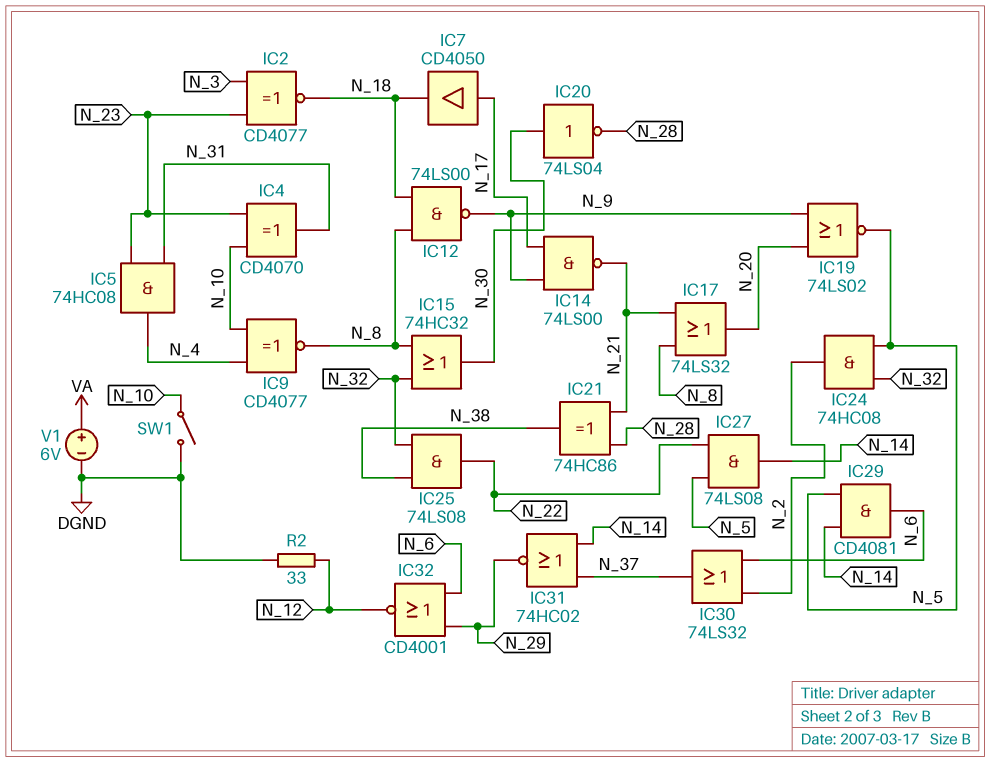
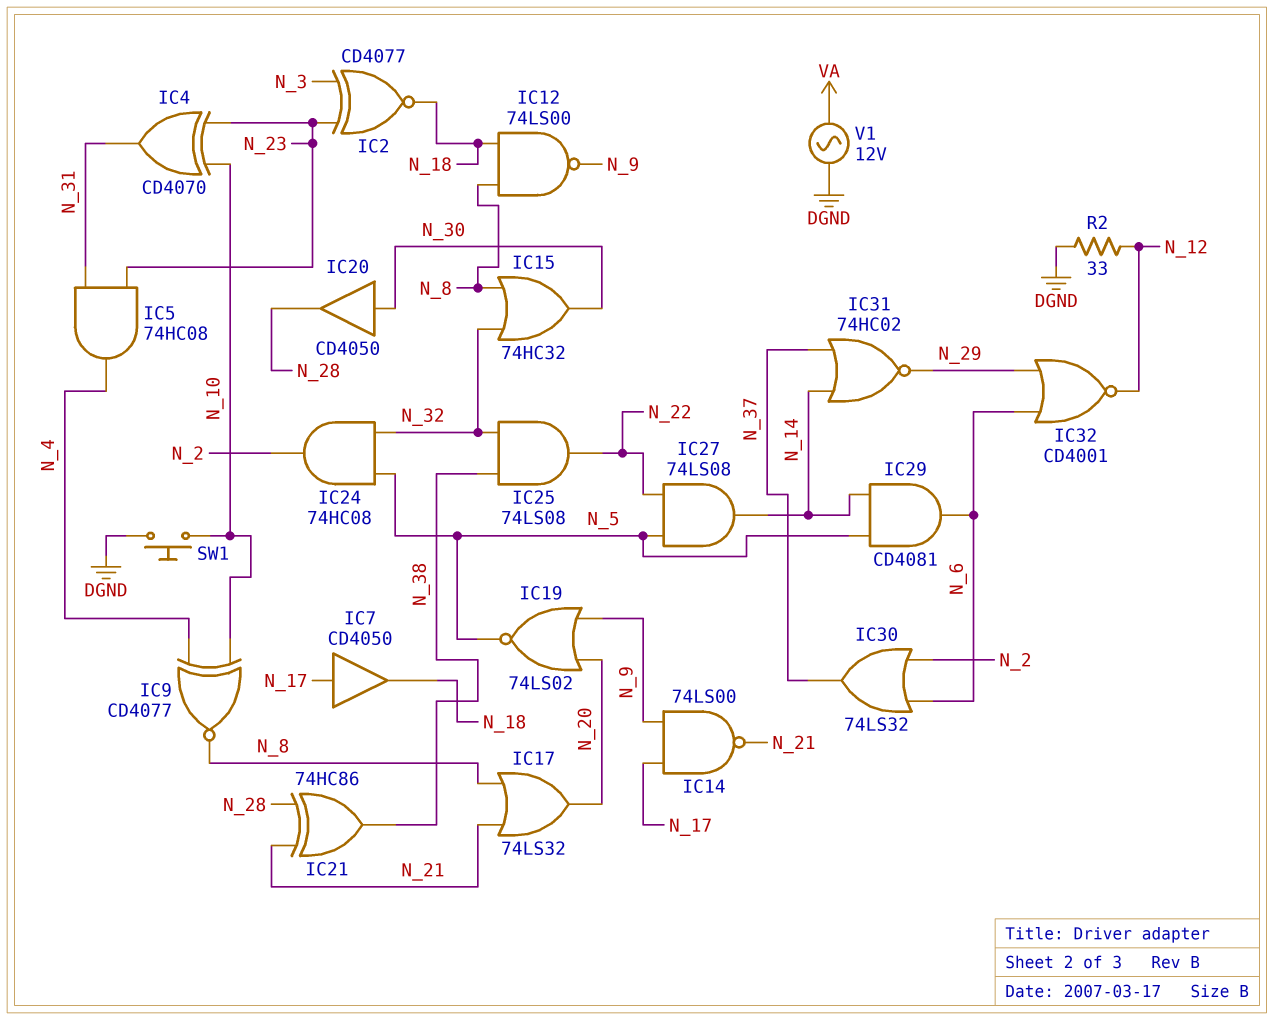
IC20: NOT 74LS04 (in N_30, out N_28) -> buffer CD4050 (in N_30, out N_28)
SW1: switch (DGND, N_10) -> button (DGND, N_10)
V1: 6V (plus VA, minus DGND) -> AC 12V (DGND, VA)

